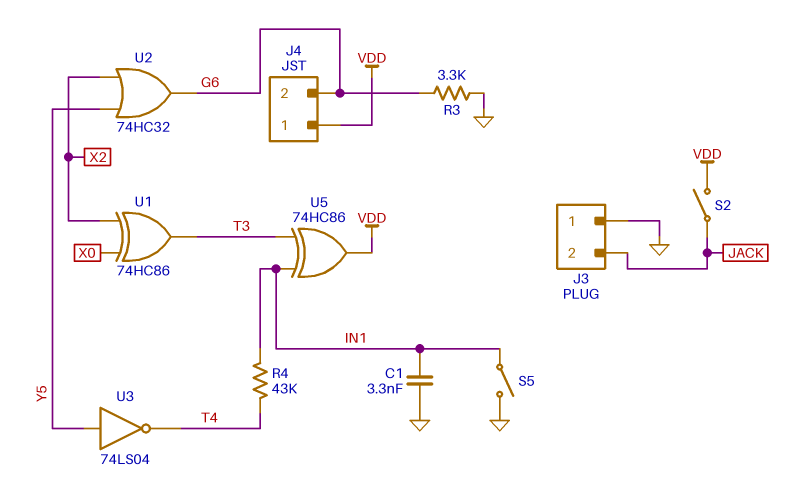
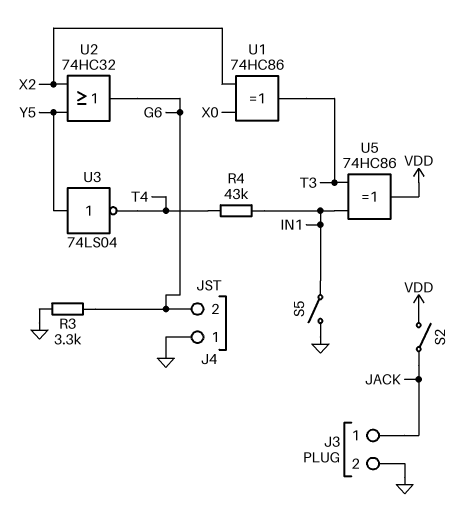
C1: 3.3nF (GND, IN1) -> none
J3 pin 1: GND -> JACK
J3 pin 2: JACK -> GND
J4 pin 1: VDD -> GND

